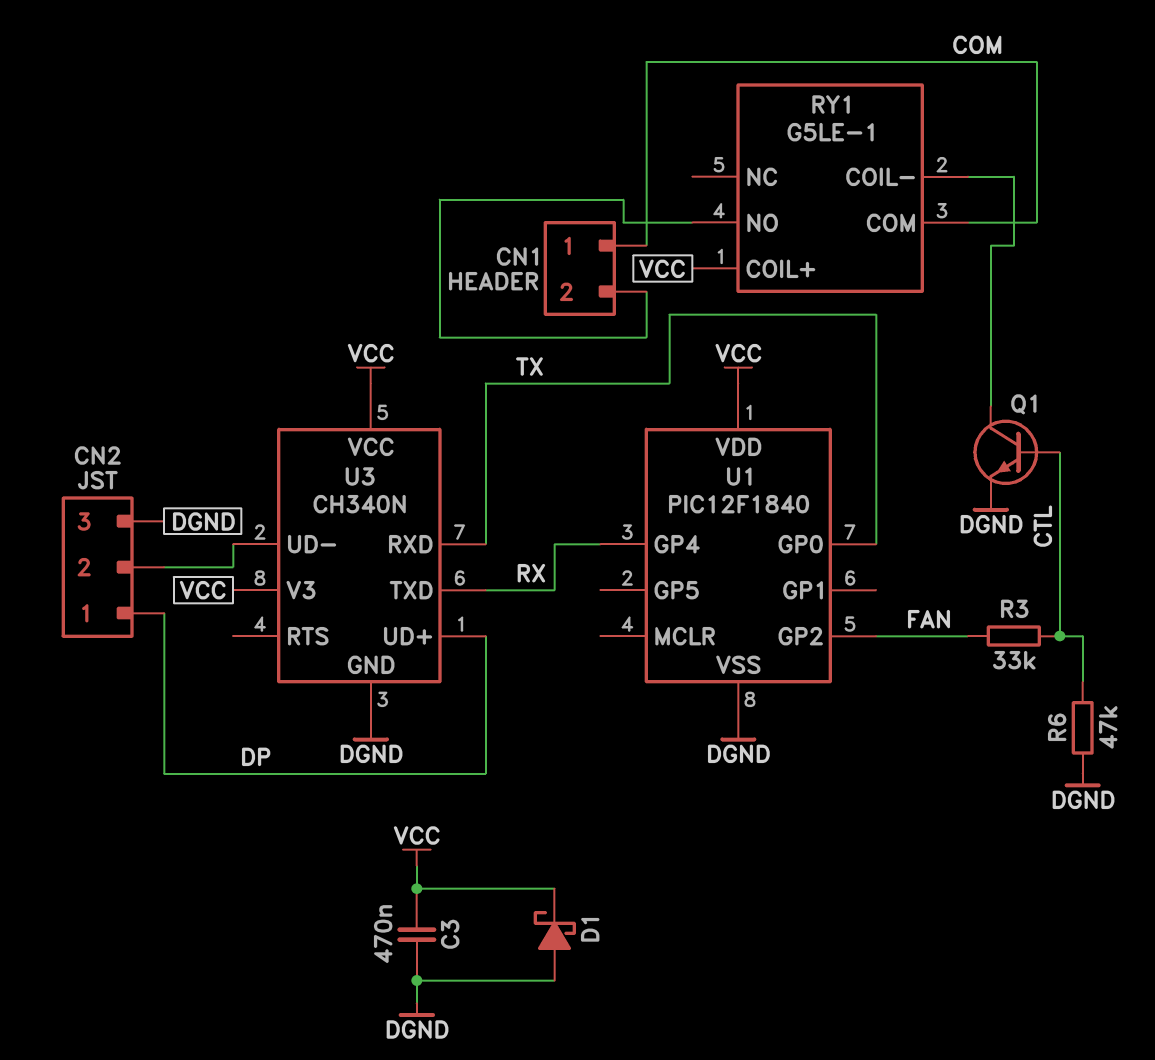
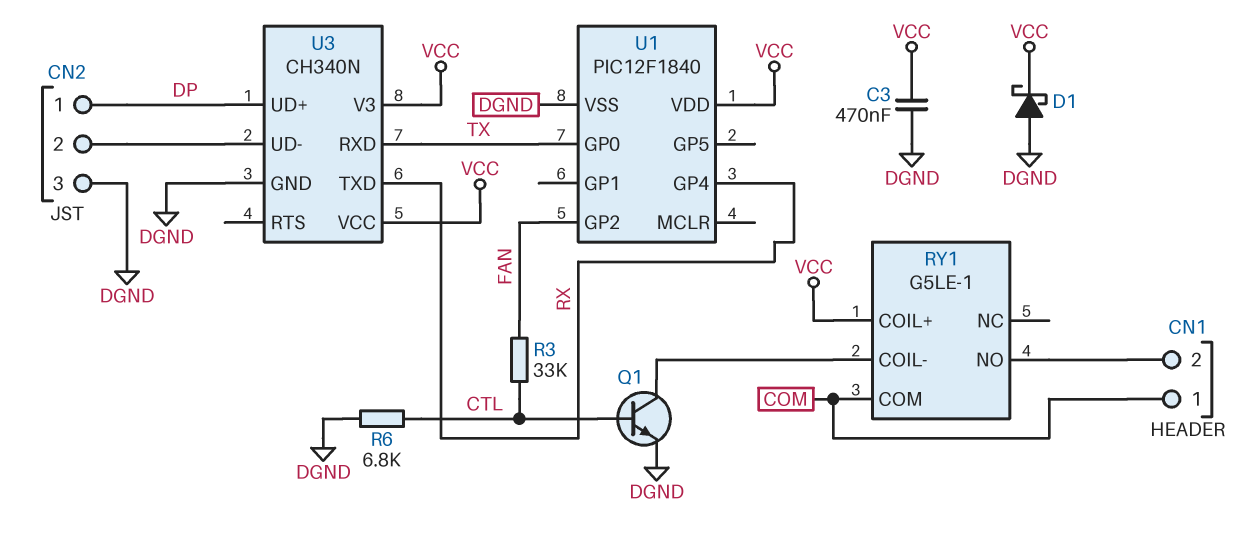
R6: 47k (CTL, DGND) -> 6.8k (CTL, DGND)

